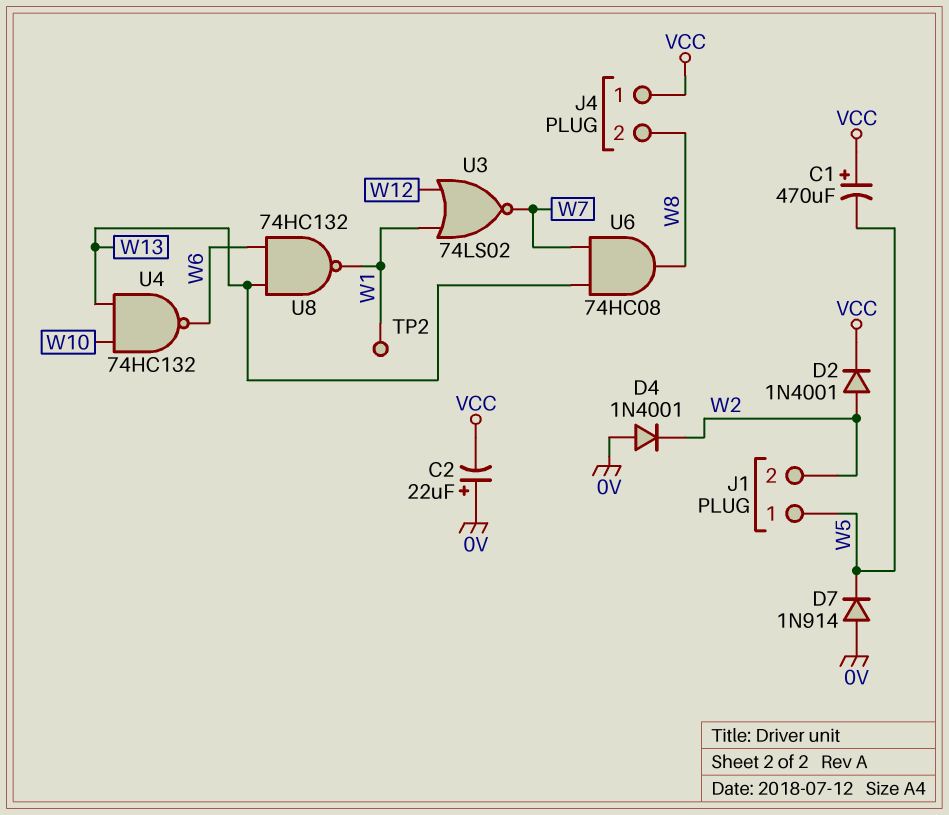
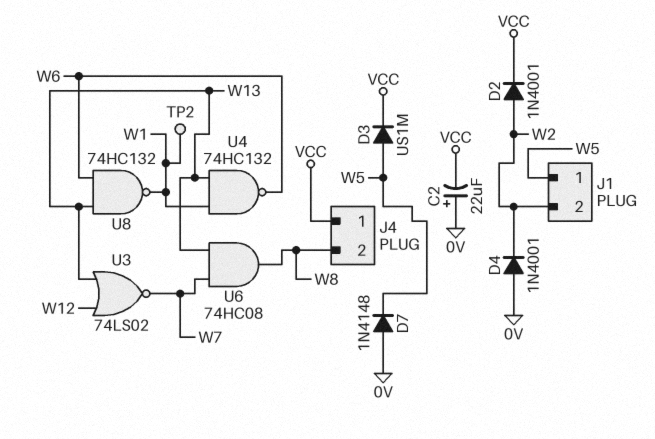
C1: 470uF (plus VCC, minus W5) -> none
D3: none -> diode US1M (A W5, K VCC)
D7: diode 1N914 (A 0V, K W5) -> diode 1N4148 (A 0V, K W5)
U3: NOR 74LS02 (in W1, in W12, out W7) -> NOR 74LS02 (in W12, in W13, out W7)
U4: NAND 74HC132 (in W10, in W13, out W6) -> NAND 74HC132 (in W1, in W13, out W6)

